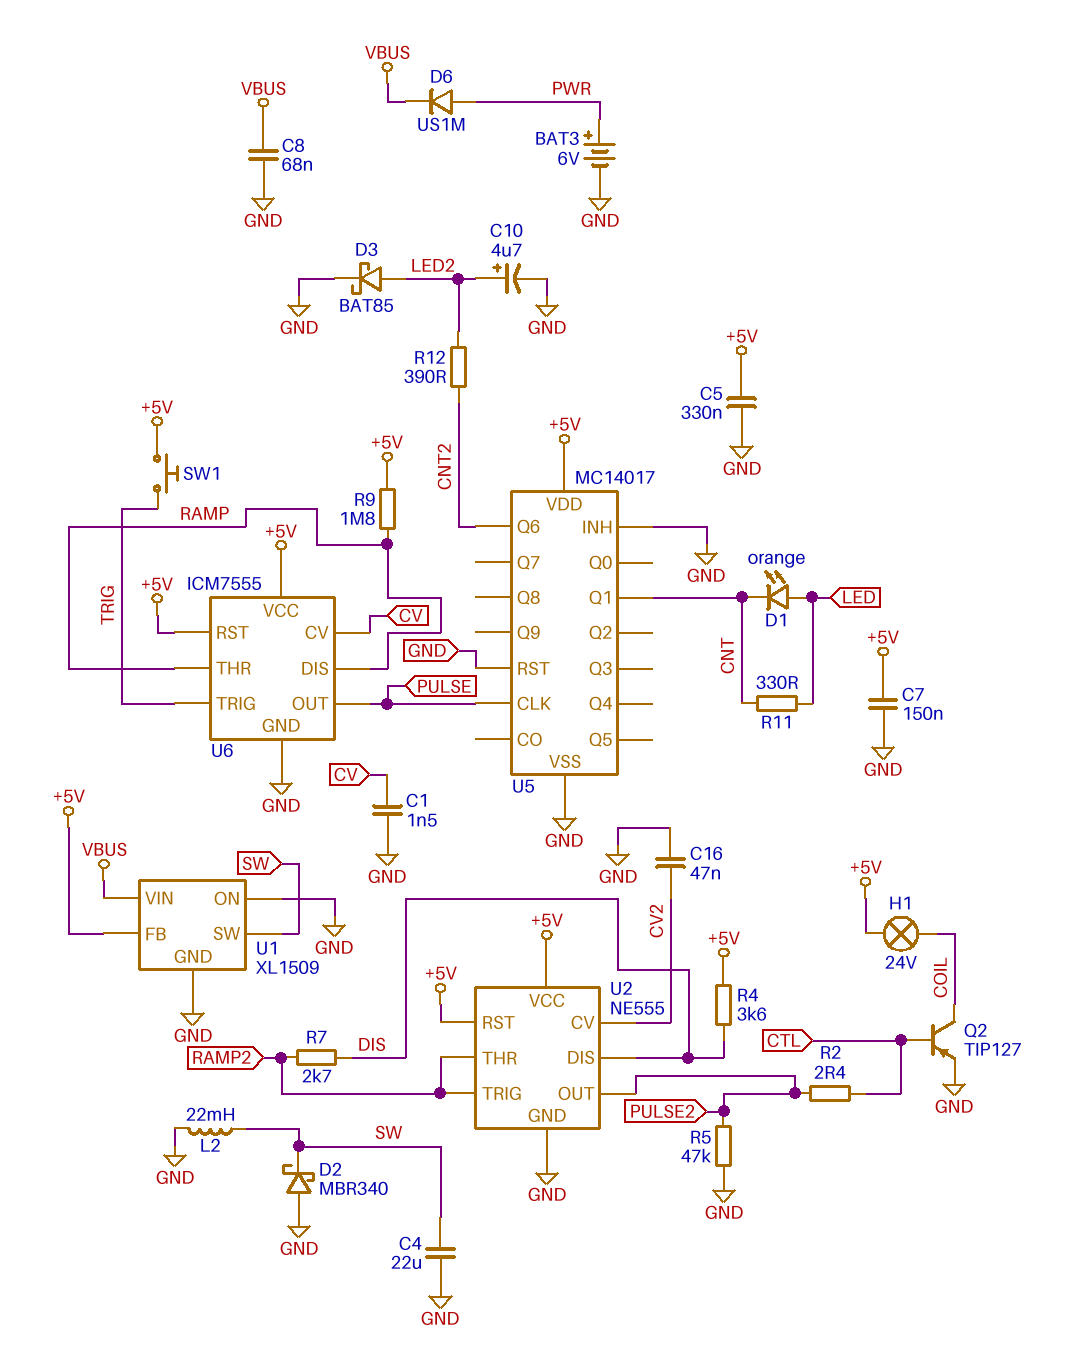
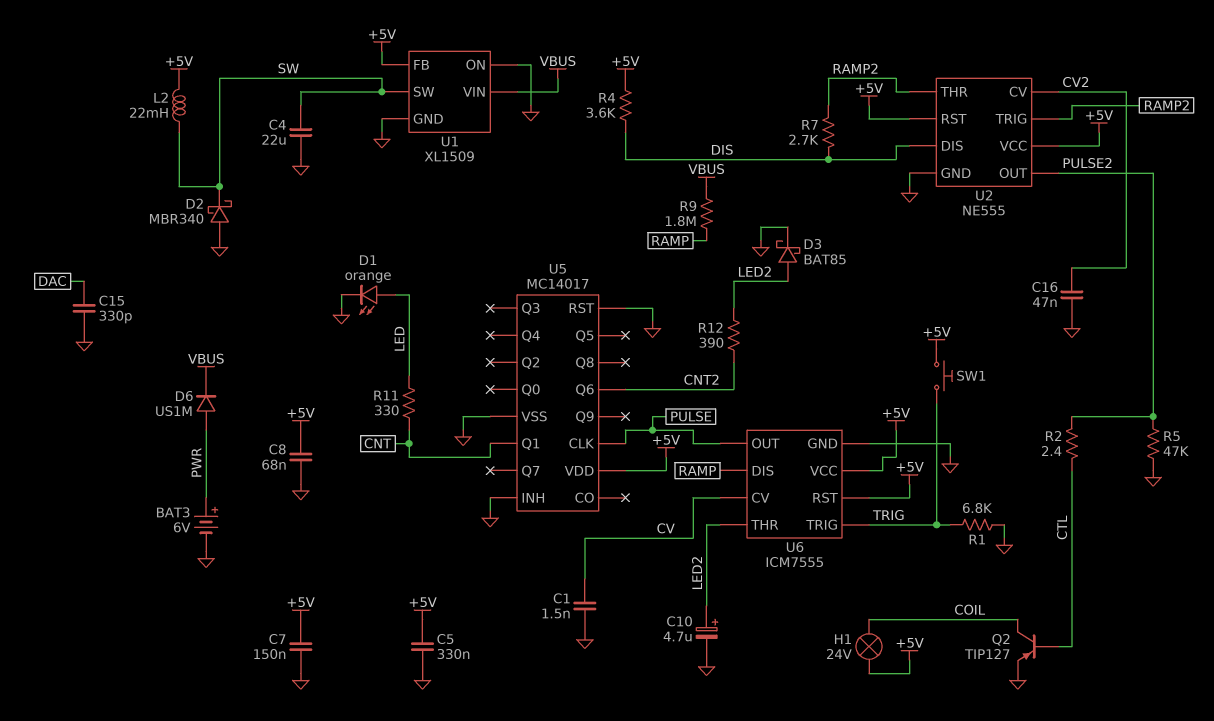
C8: 68nF (GND, VBUS) -> 68nF (+5V, GND)
C15: none -> 330pF (DAC, GND)
D1: LED orange (A LED, K CNT) -> LED orange (A LED, K GND)
L2: 22mH (GND, SW) -> 22mH (+5V, SW)
R1: none -> 6.8k (GND, TRIG)
R9: 1.8M (+5V, RAMP) -> 1.8M (RAMP, VBUS)
U6 pin THR: RAMP -> LED2

